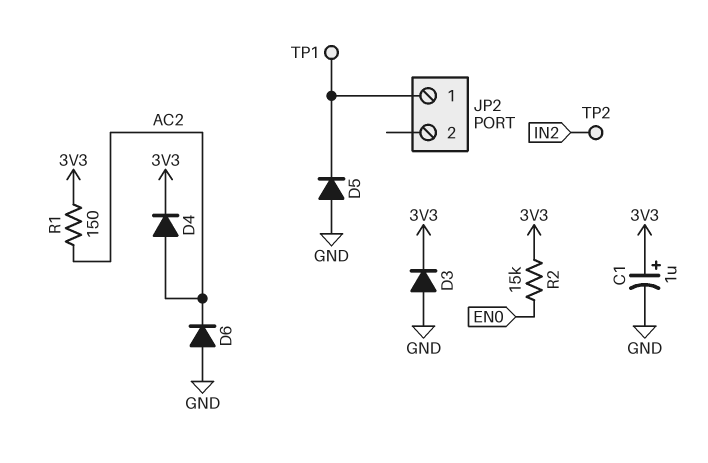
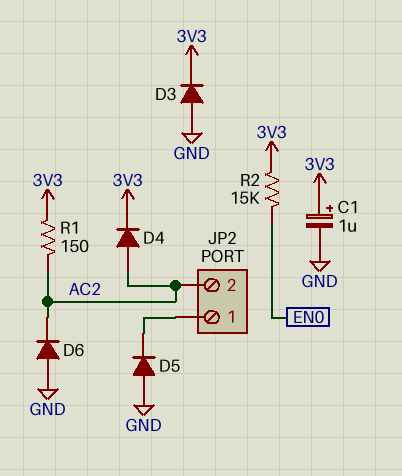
JP2 pin 2: none -> AC2
TP1: test point (JP2/1) -> none
TP2: test point (IN2) -> none

